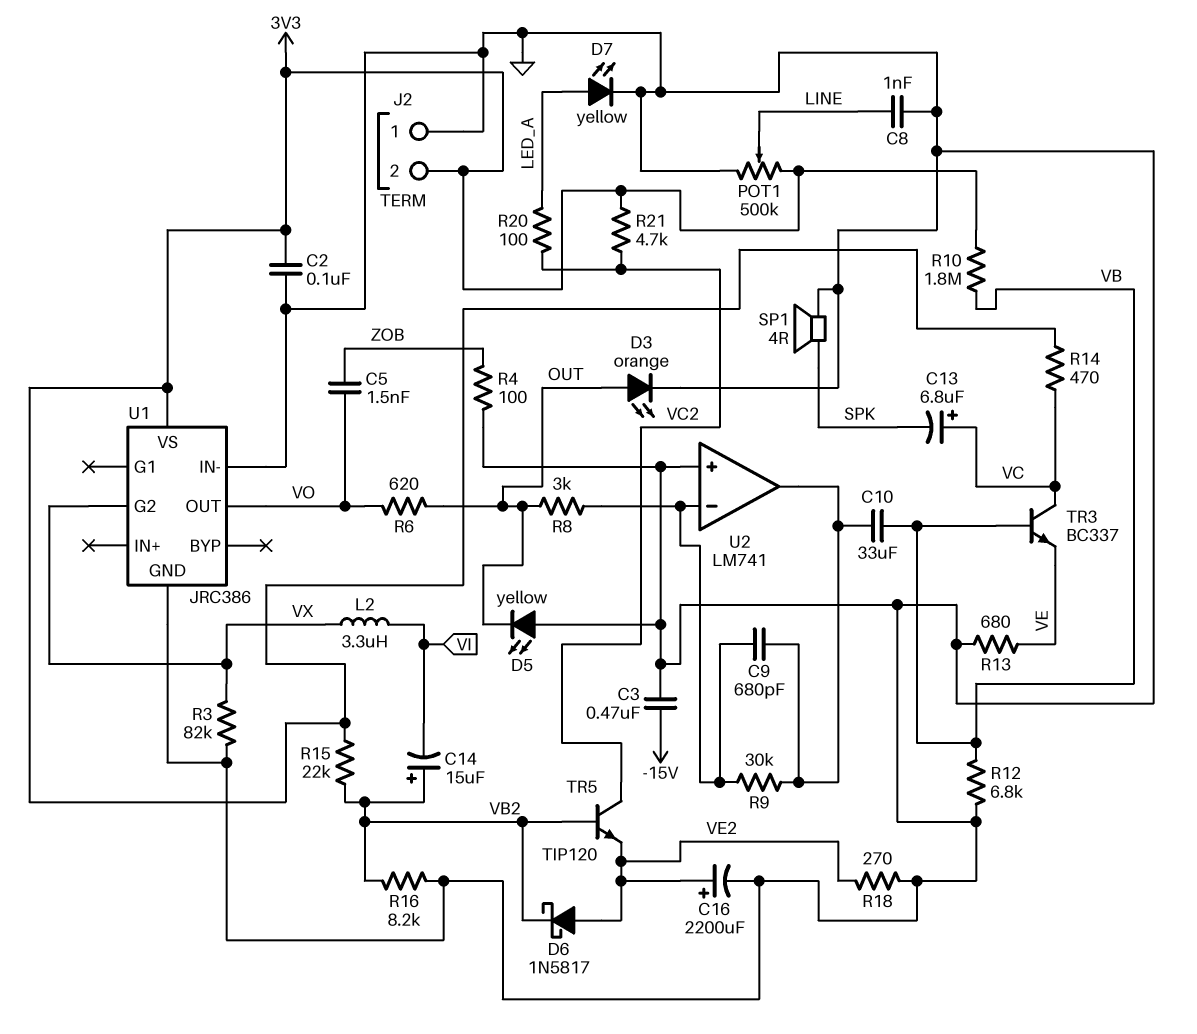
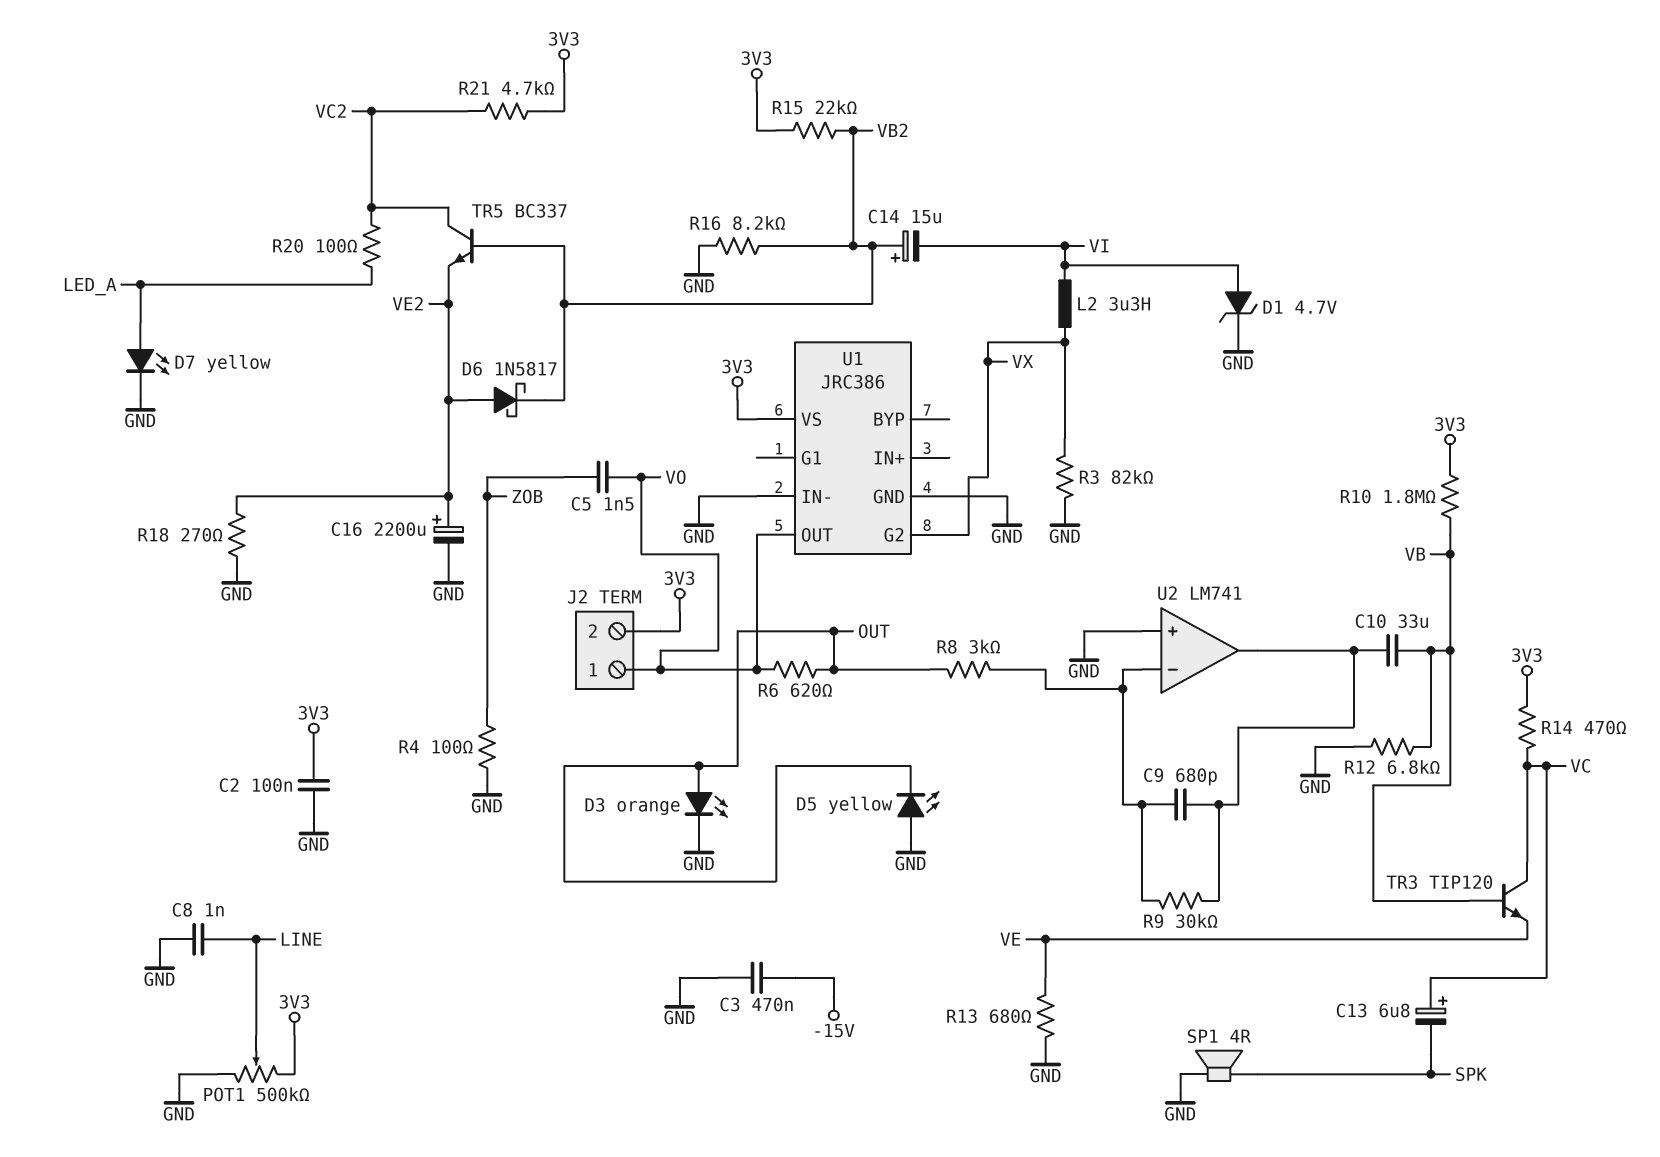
D1: none -> zener 4.7V (A VI, K GND)
J2 pin 1: GND -> VO
TR3: NPN BC337 (B VB, C VC, E VE) -> NPN TIP120 (B VB, C VC, E VE)
TR5: NPN TIP120 (B VB2, C VC2, E VE2) -> NPN BC337 (B VB2, C VC2, E VE2)

